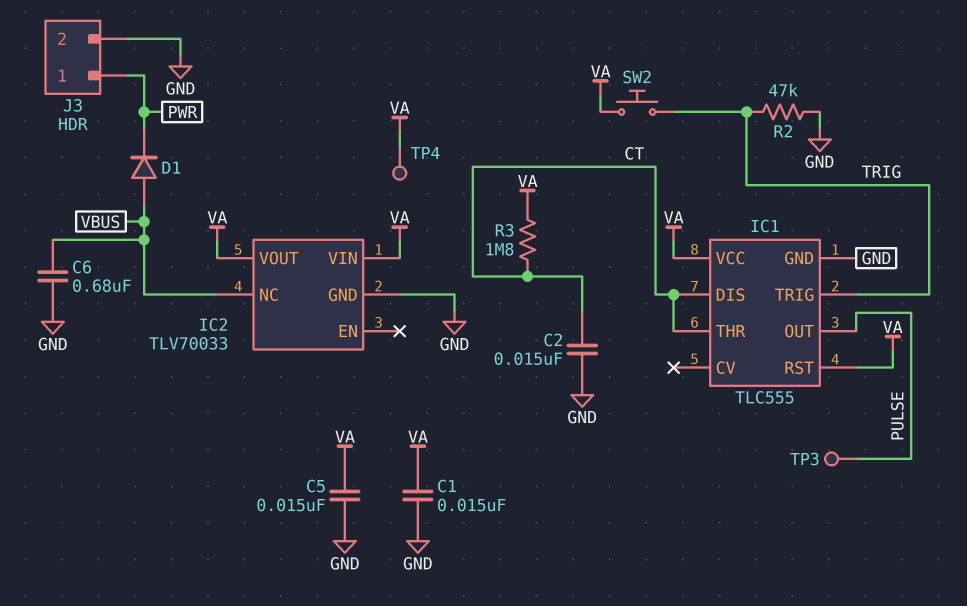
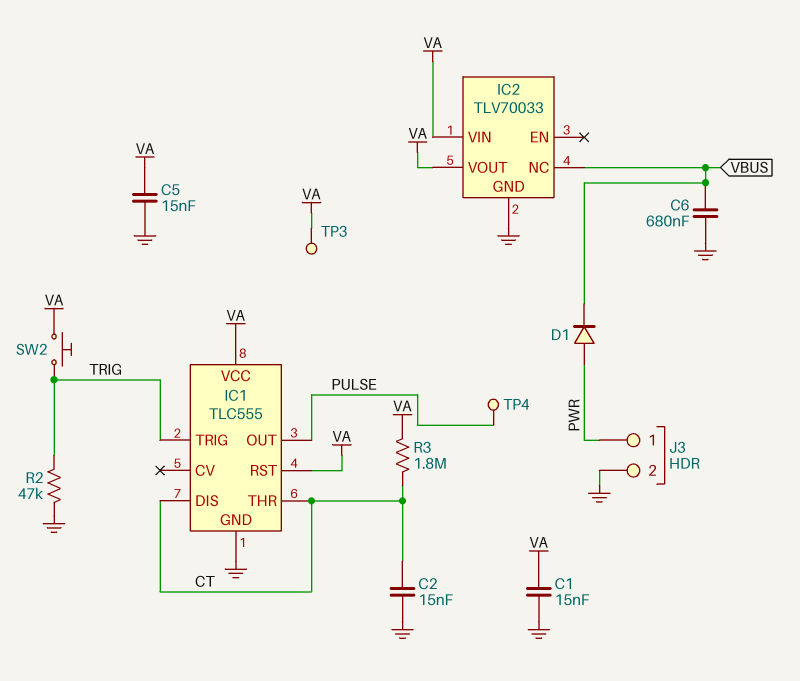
D1: diode (A VBUS, K PWR) -> diode (A PWR, K VBUS)
TP3: test point (PULSE) -> test point (VA)
TP4: test point (VA) -> test point (PULSE)

